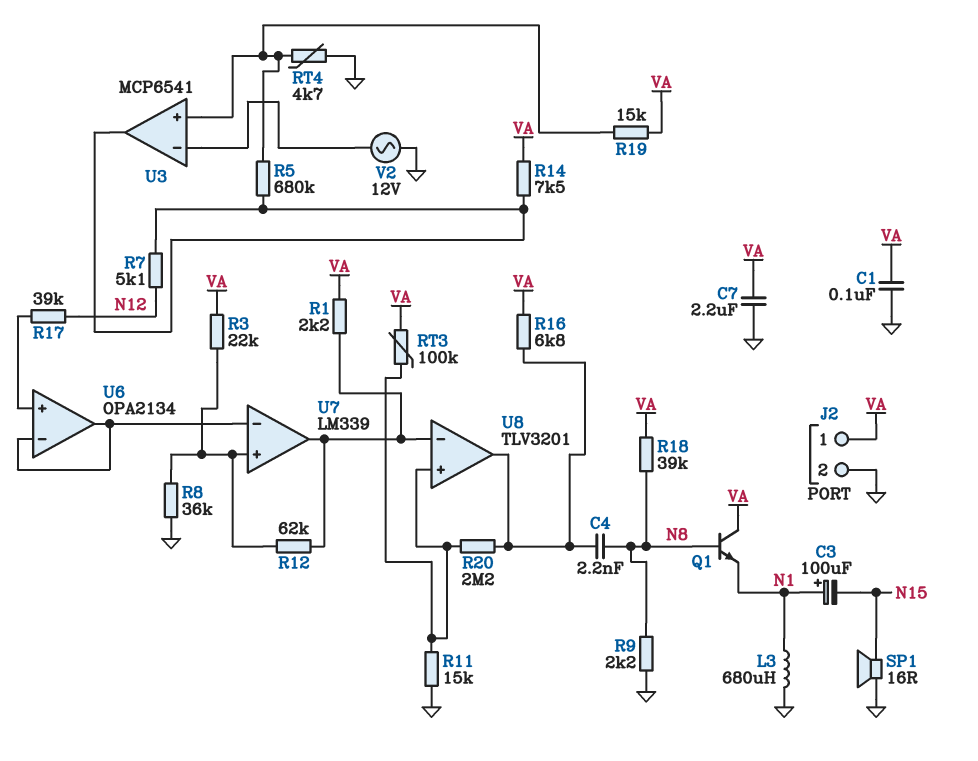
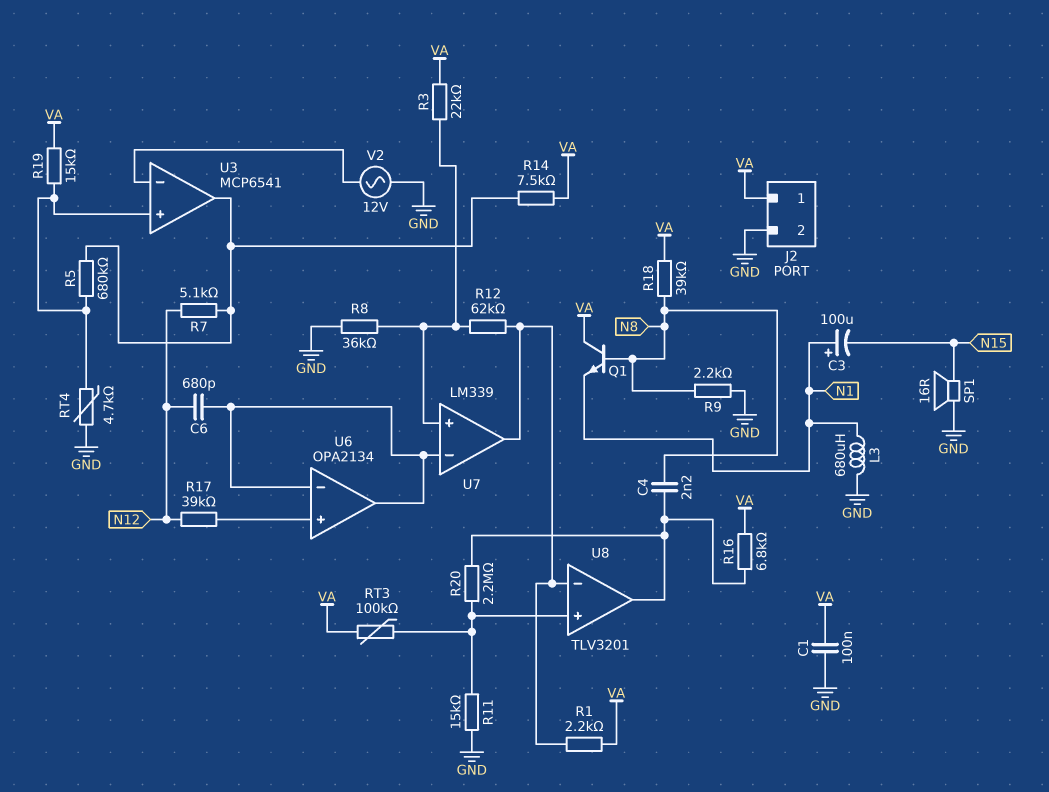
C6: none -> 680pF (N12, U6/in-)
C7: 2.2uF (GND, VA) -> none

